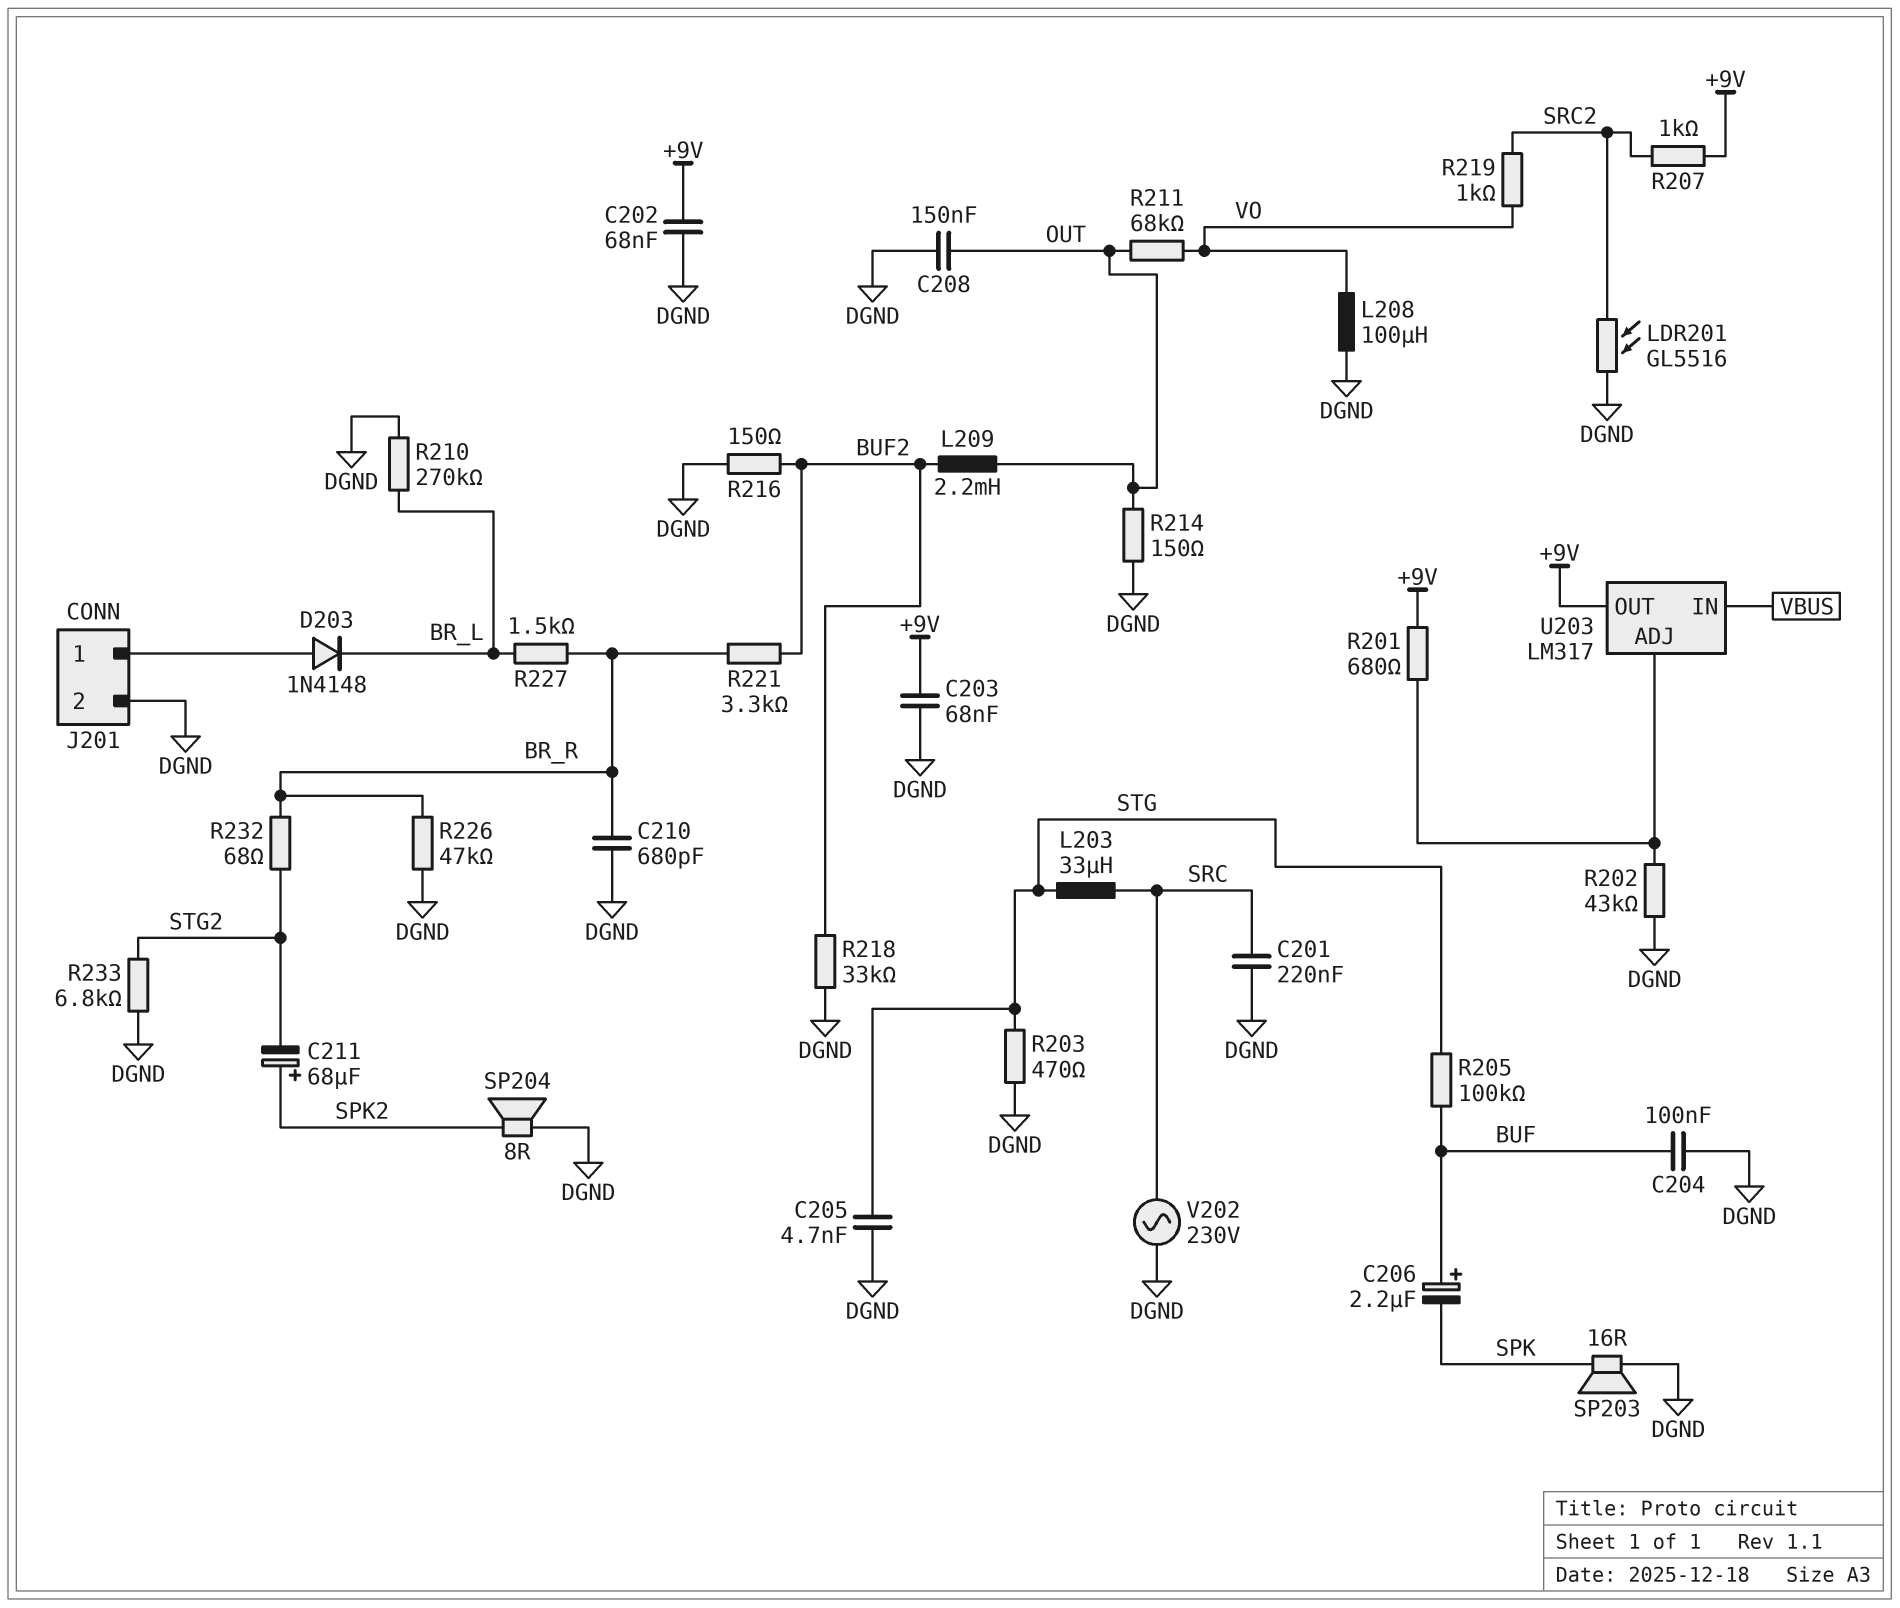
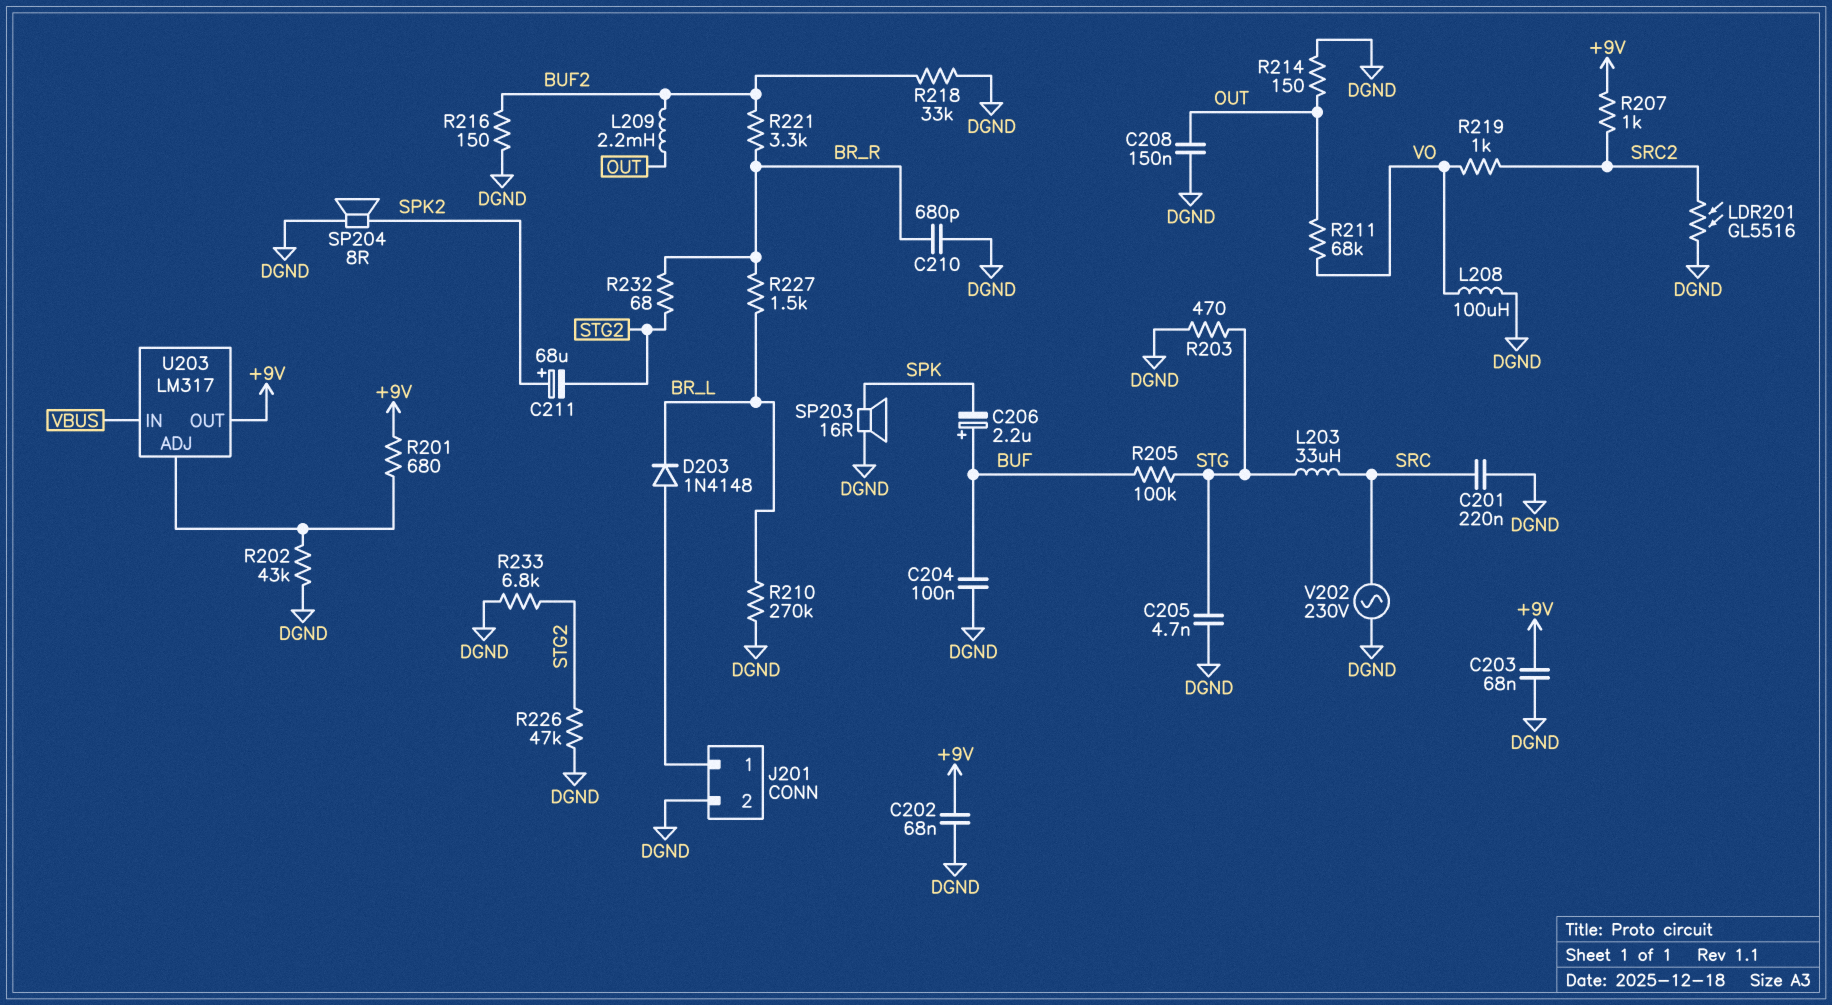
R226: 47k (BR_R, DGND) -> 47k (DGND, STG2)

